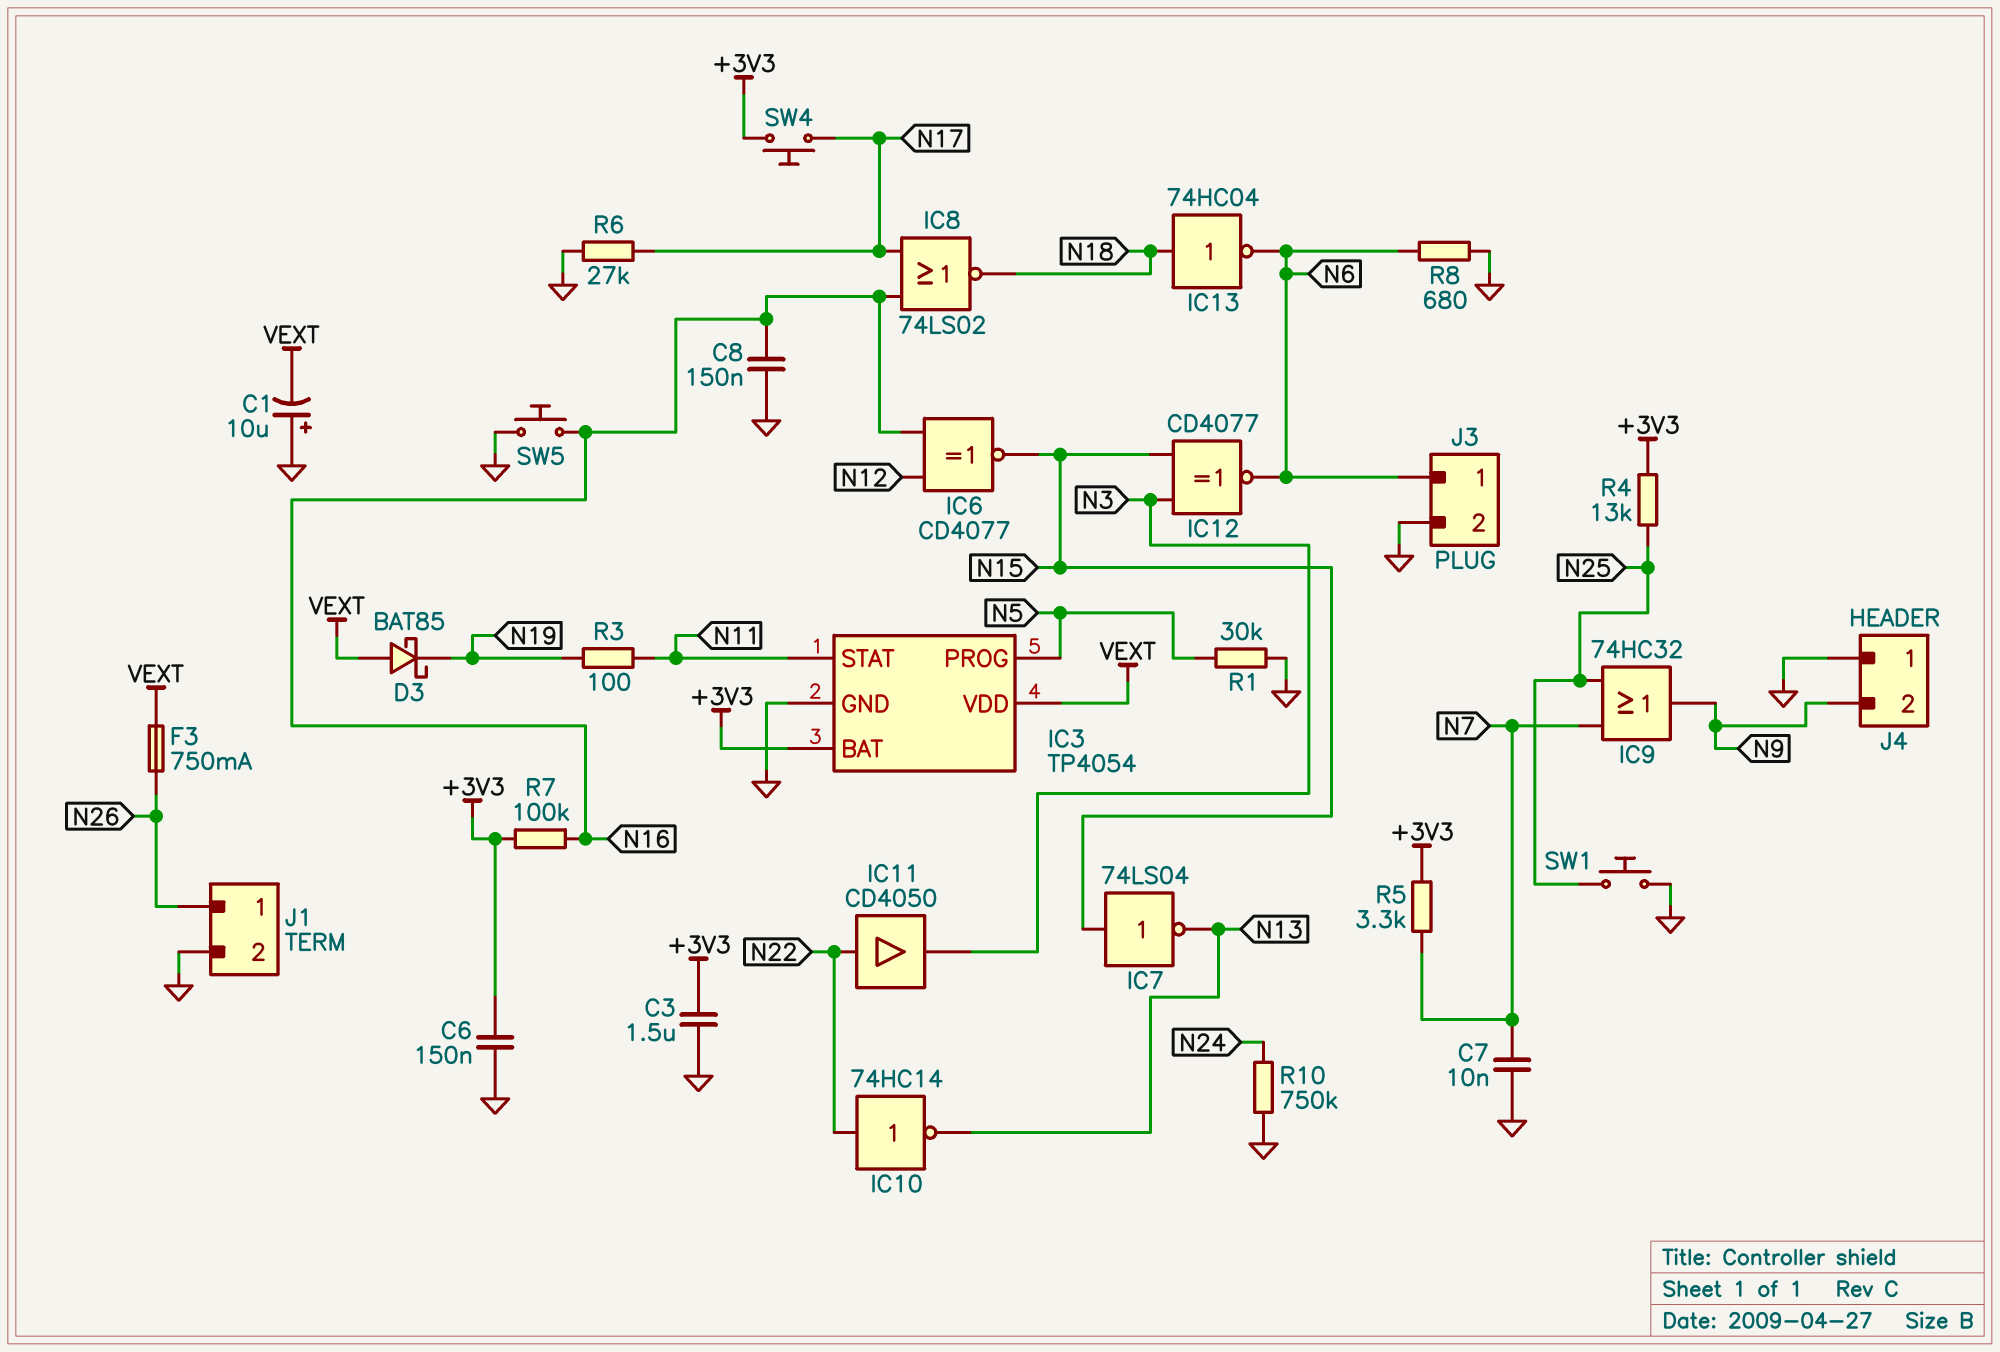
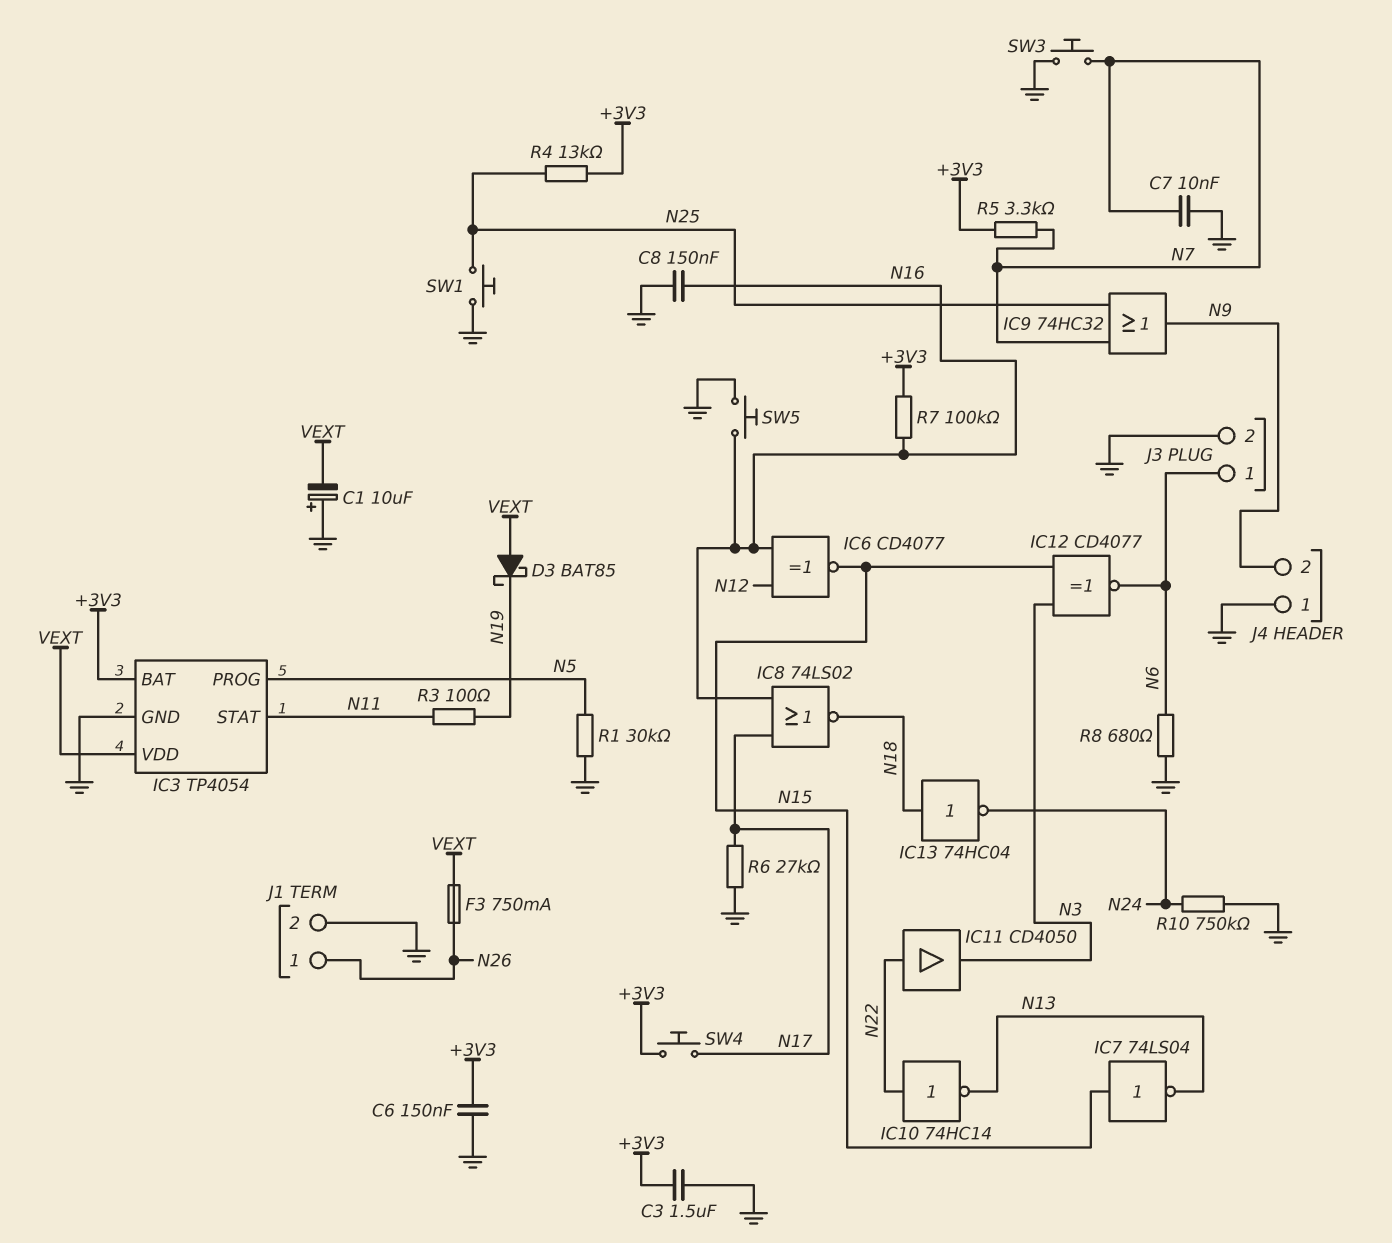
IC13: NOT 74HC04 (in N18, out N6) -> NOT 74HC04 (in N18, out N24)
SW3: none -> button (GND, N7)

